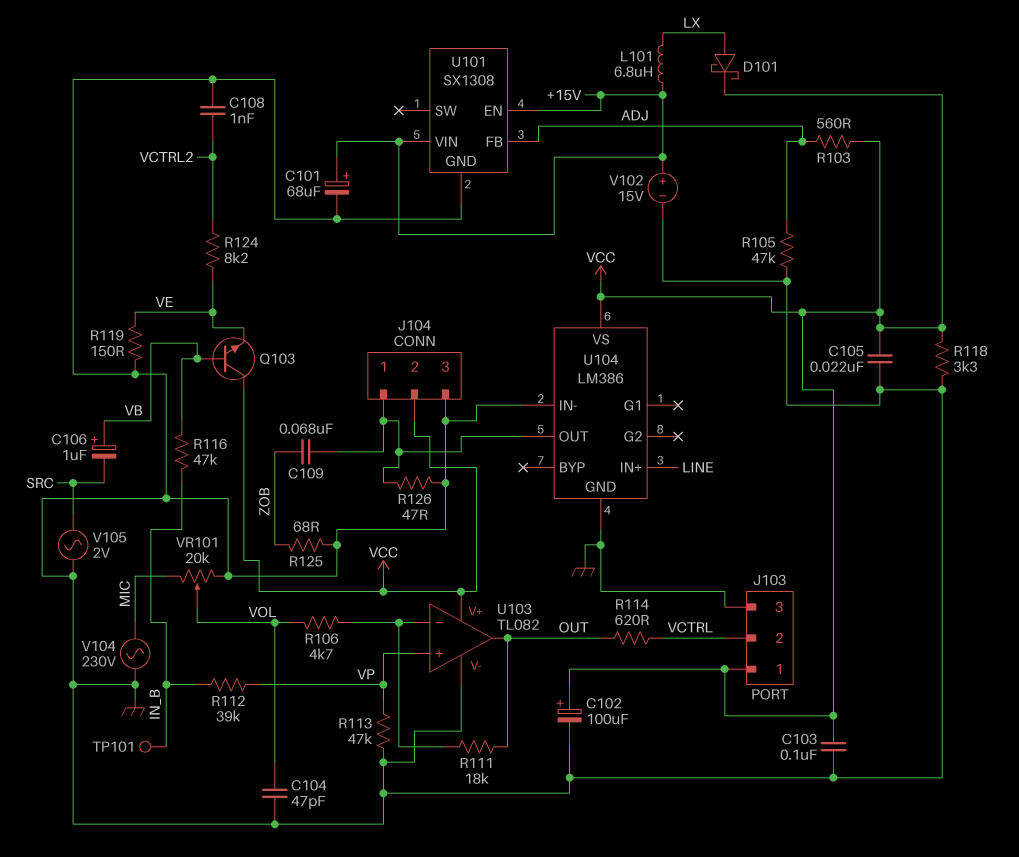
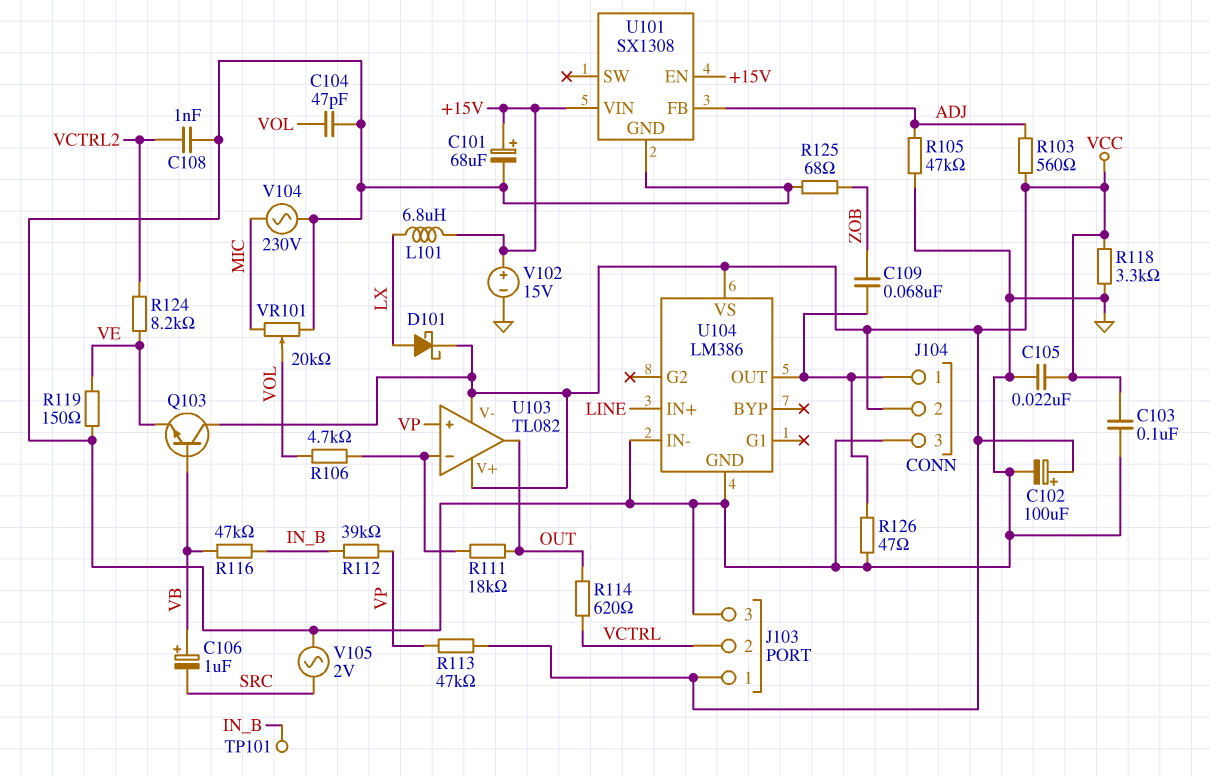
R113: 47k (GND, VP) -> 47k (VCC, VP)
U103 pin V-: GND -> VCC

